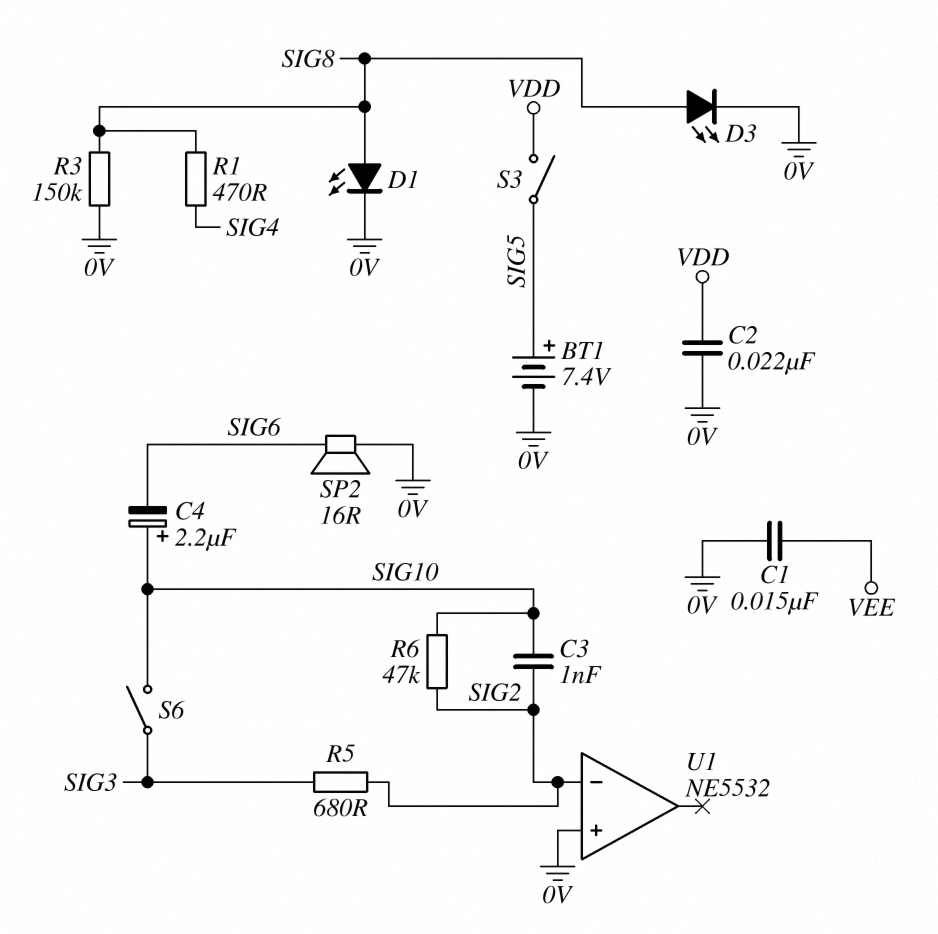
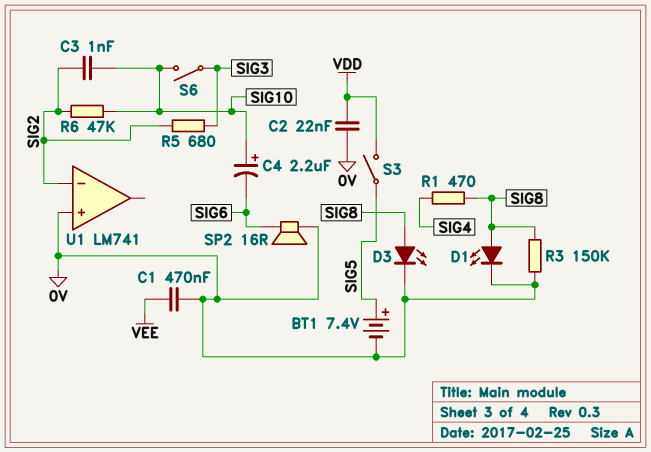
C1: 15nF (0V, VEE) -> 470nF (0V, VEE)
U1: NE5532 -> LM741

